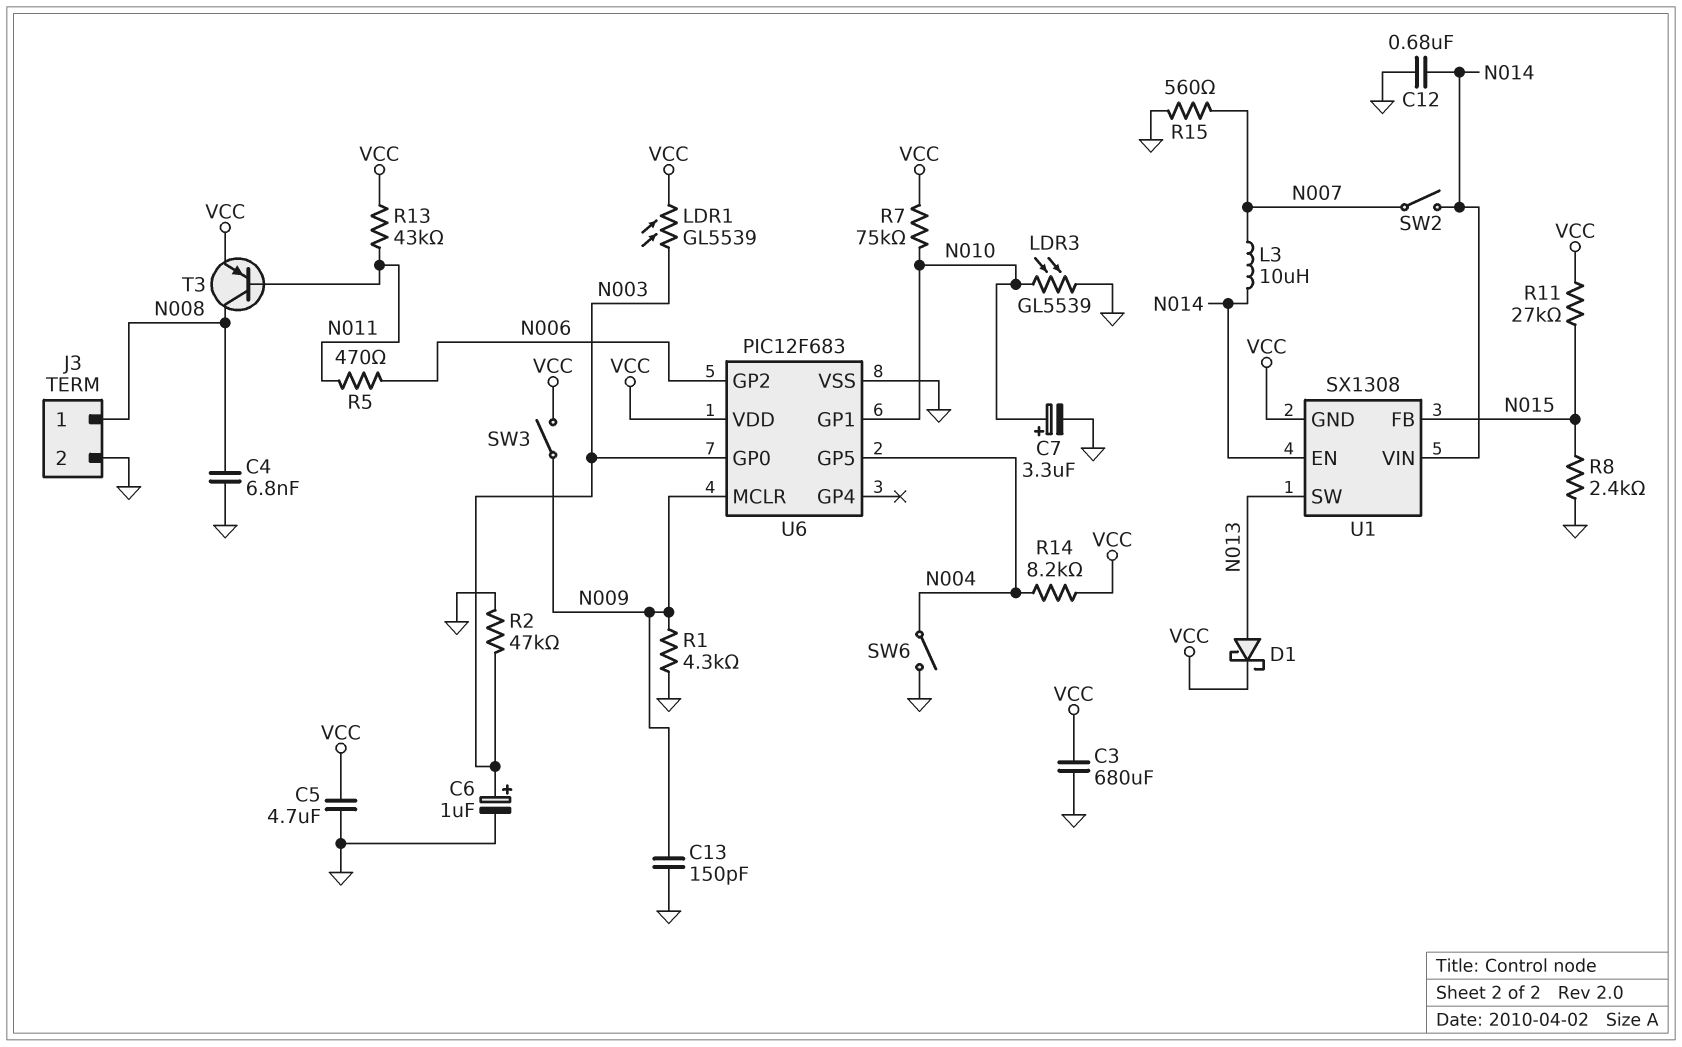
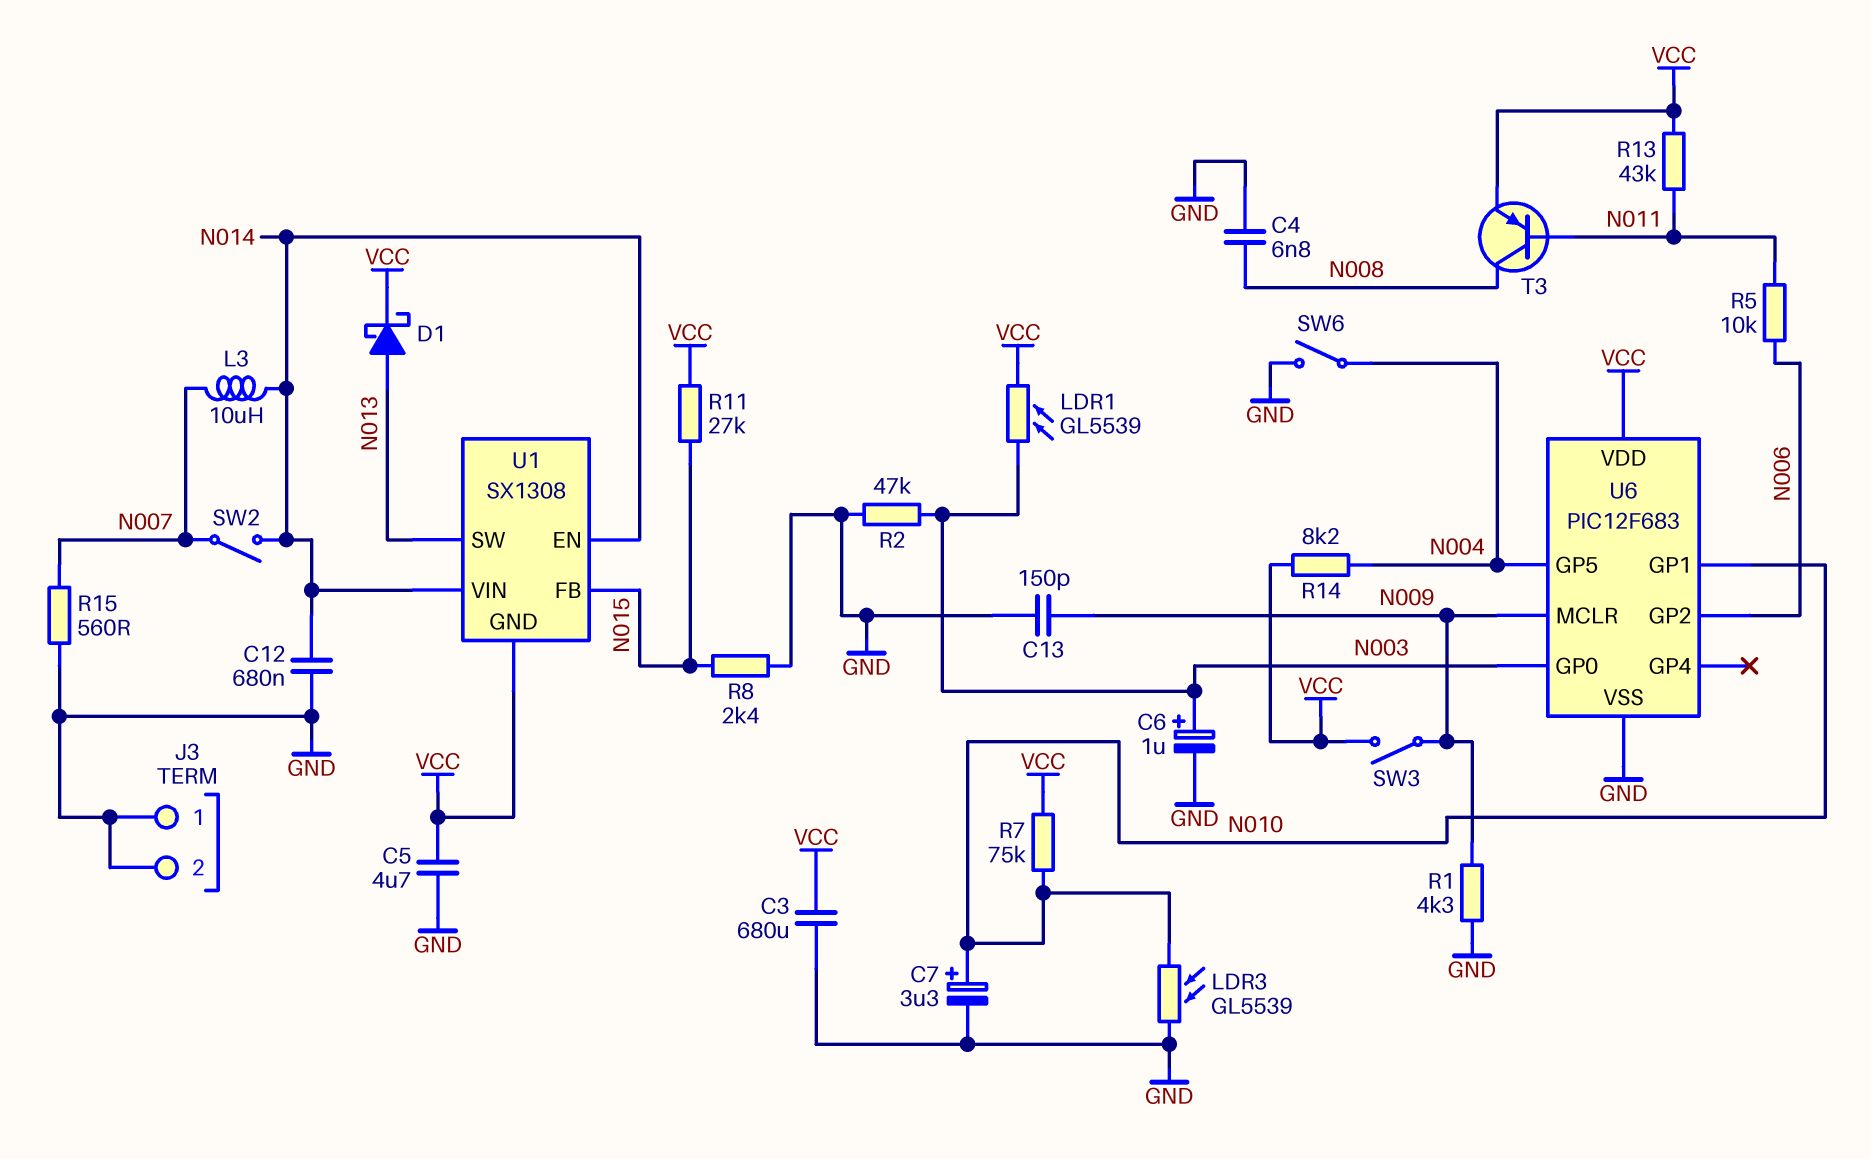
J3 pin 1: N008 -> GND
R5: 470 (N006, N011) -> 10k (N006, N011)

